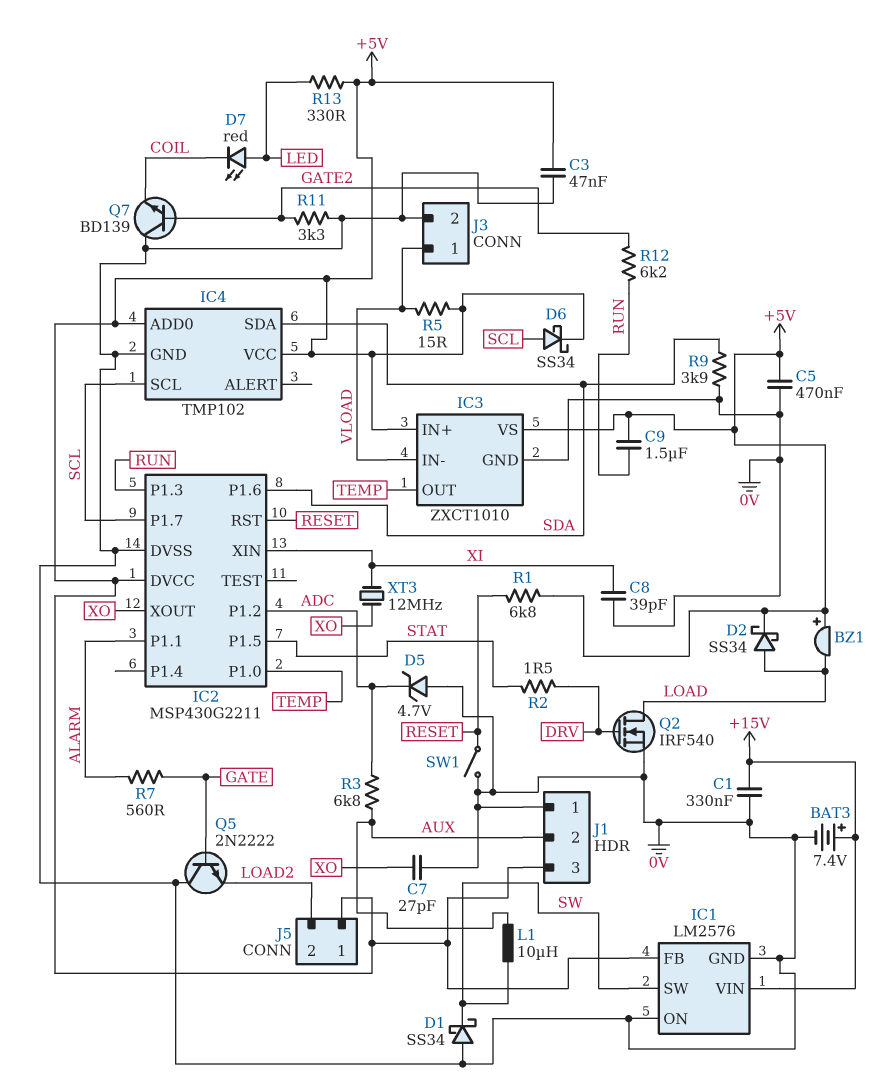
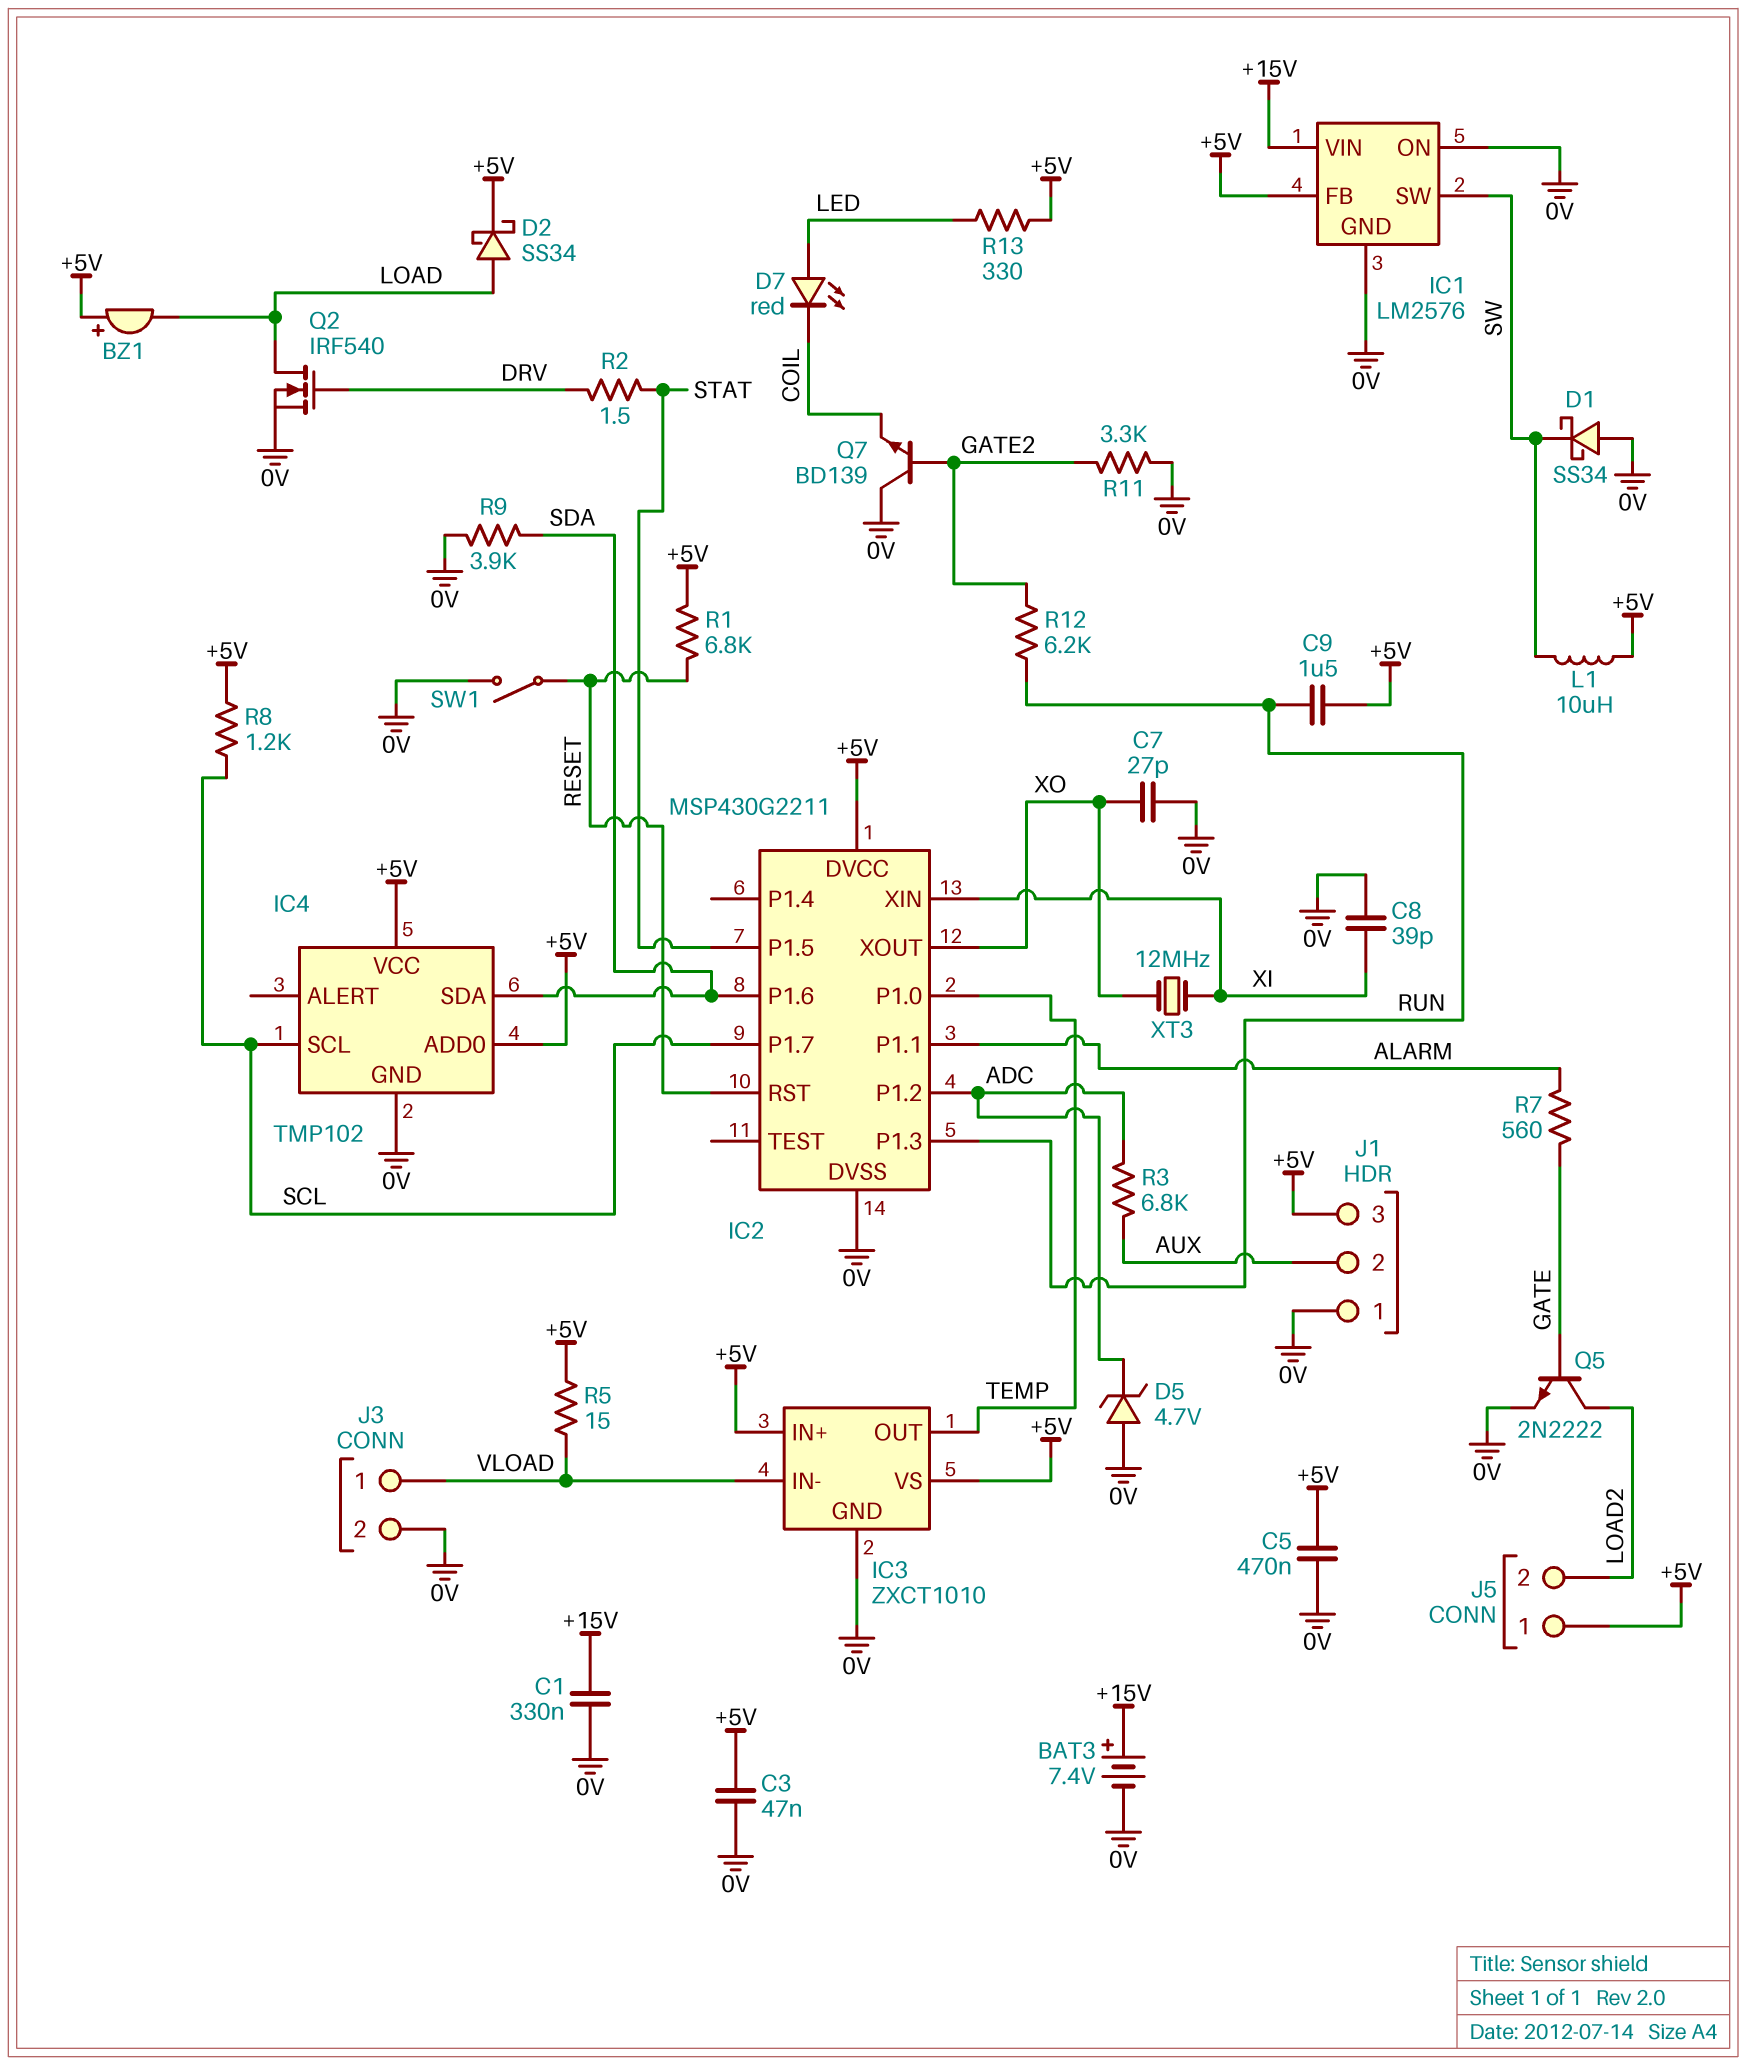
D6: schottky SS34 (A SCL, K +5V) -> none
L1: 10uH (AUX, SW) -> 10uH (+5V, SW)
Q5: NPN 2N2222 (B GATE, C 0V, E LOAD2) -> NPN 2N2222 (B GATE, C LOAD2, E 0V)
R8: none -> 1.2k (+5V, SCL)

